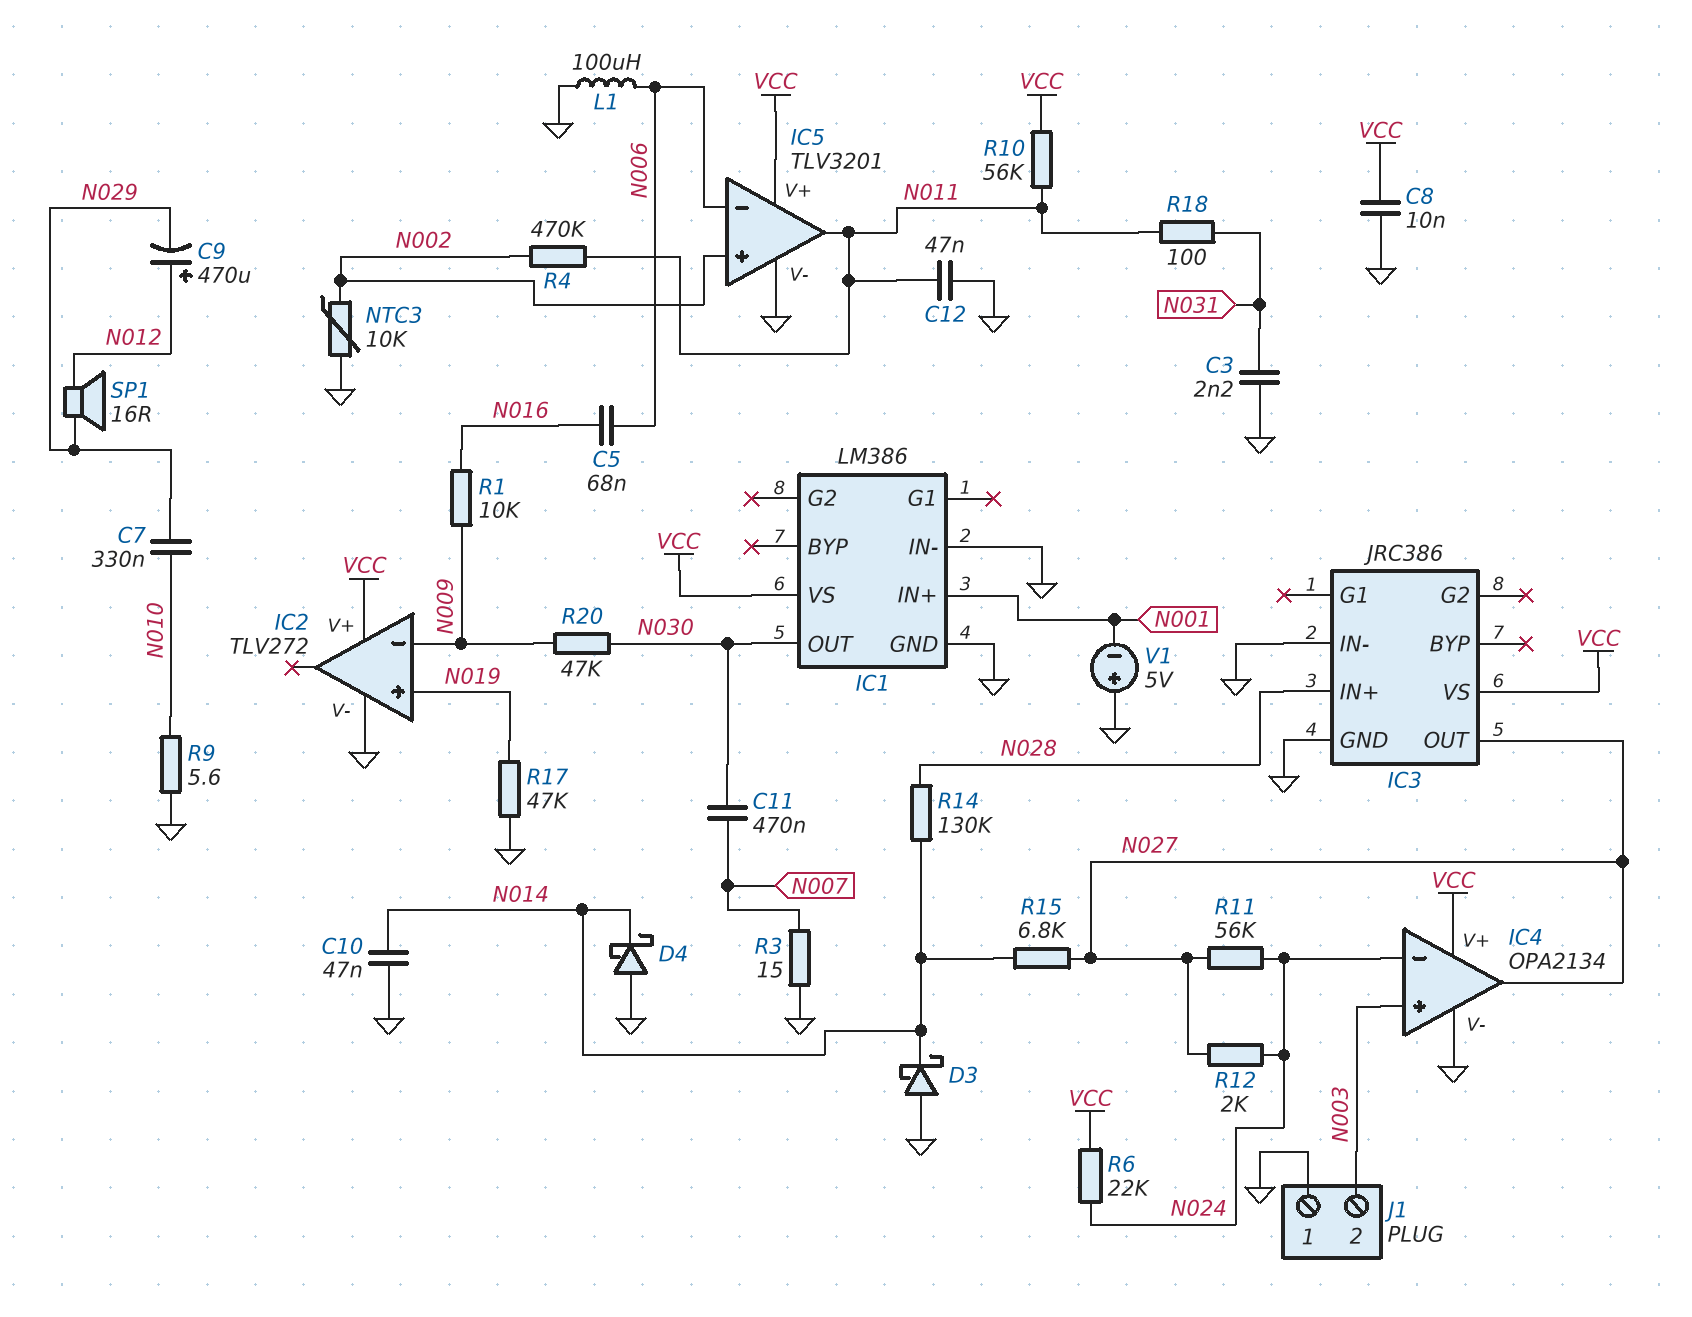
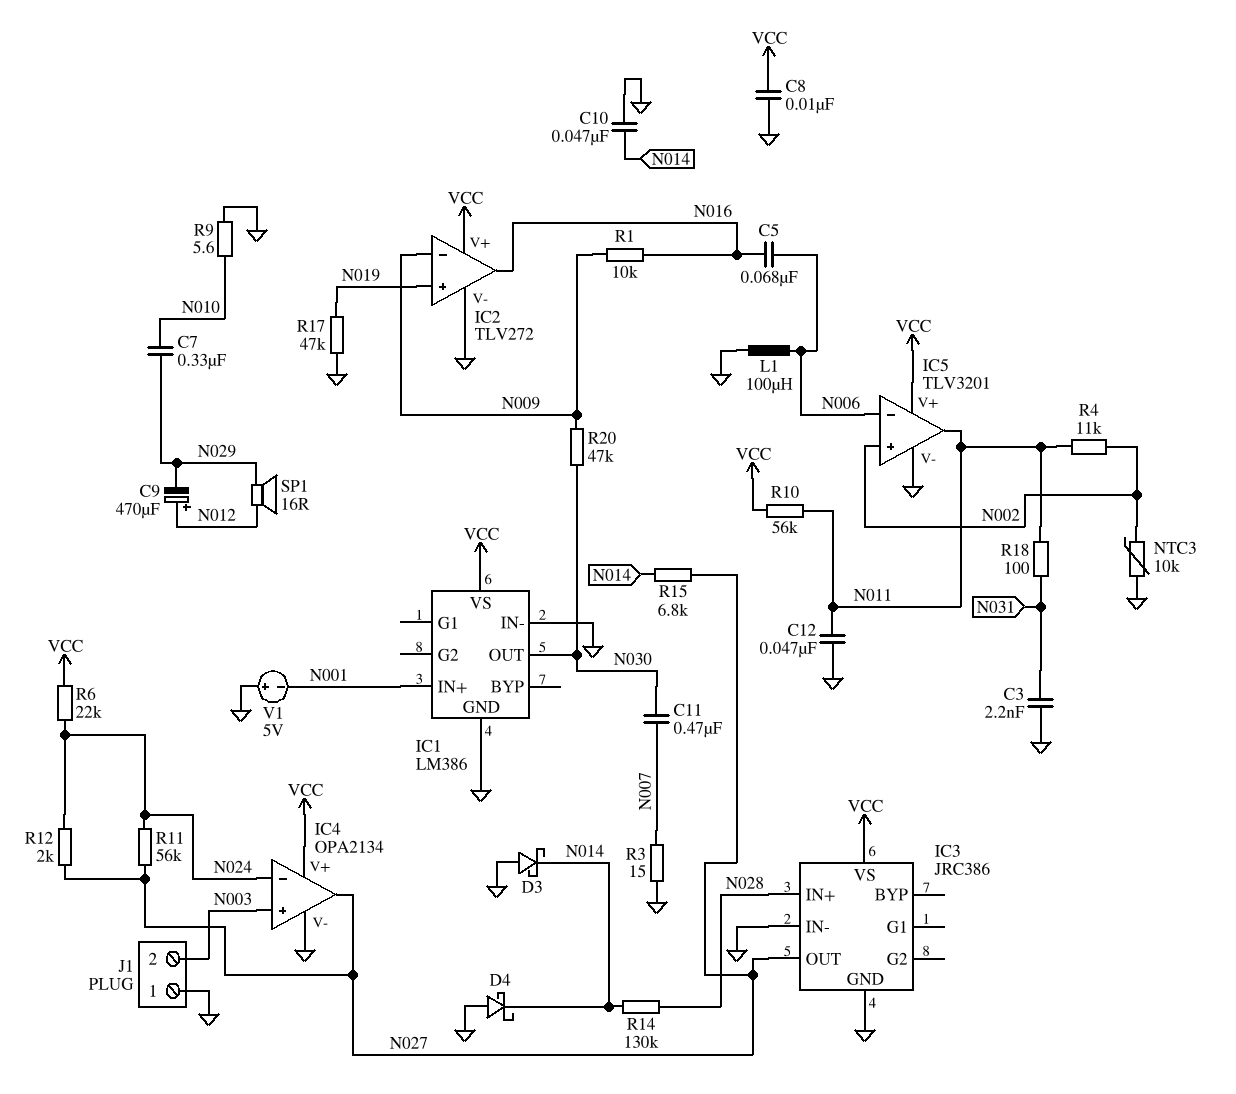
IC2 pin out: none -> N016
R4: 470k (N002, N011) -> 11k (N002, N011)

